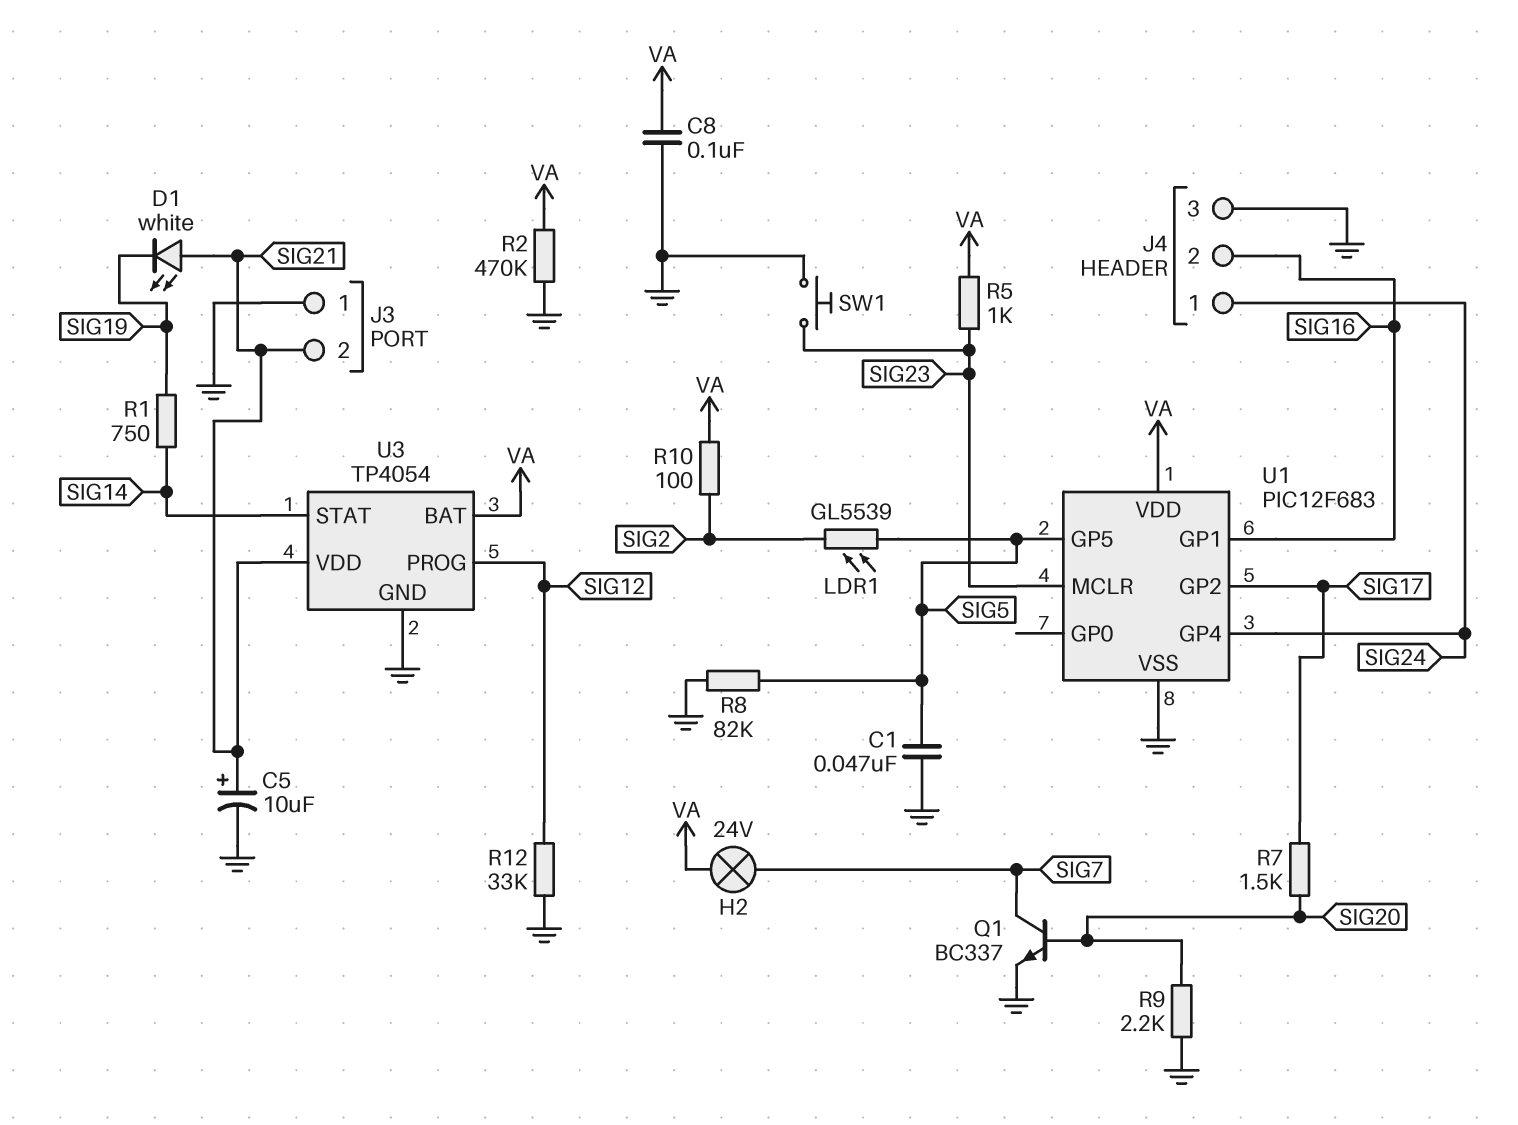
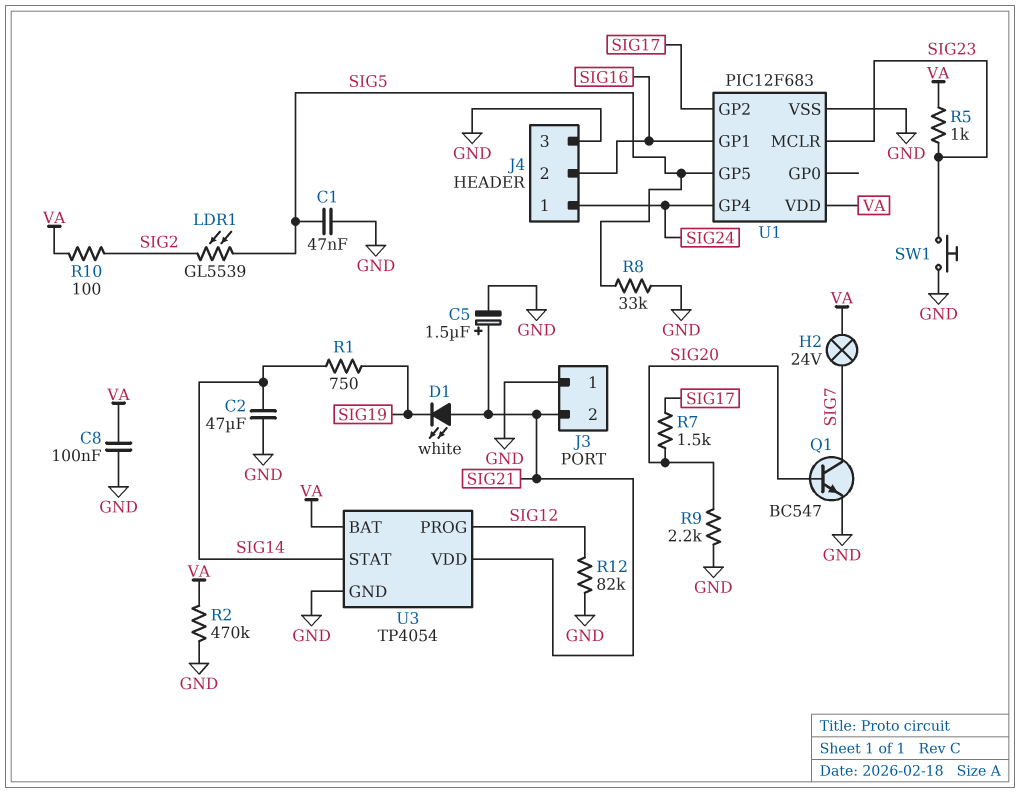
C2: none -> 47uF (GND, SIG14)
C5: 10uF (plus SIG21, minus GND) -> 1.5uF (plus SIG21, minus GND)
Q1: NPN BC337 (B SIG20, C SIG7, E GND) -> NPN BC547 (B SIG20, C SIG7, E GND)
R8: 82k (GND, SIG5) -> 33k (GND, SIG5)
R12: 33k (GND, SIG12) -> 82k (GND, SIG12)

